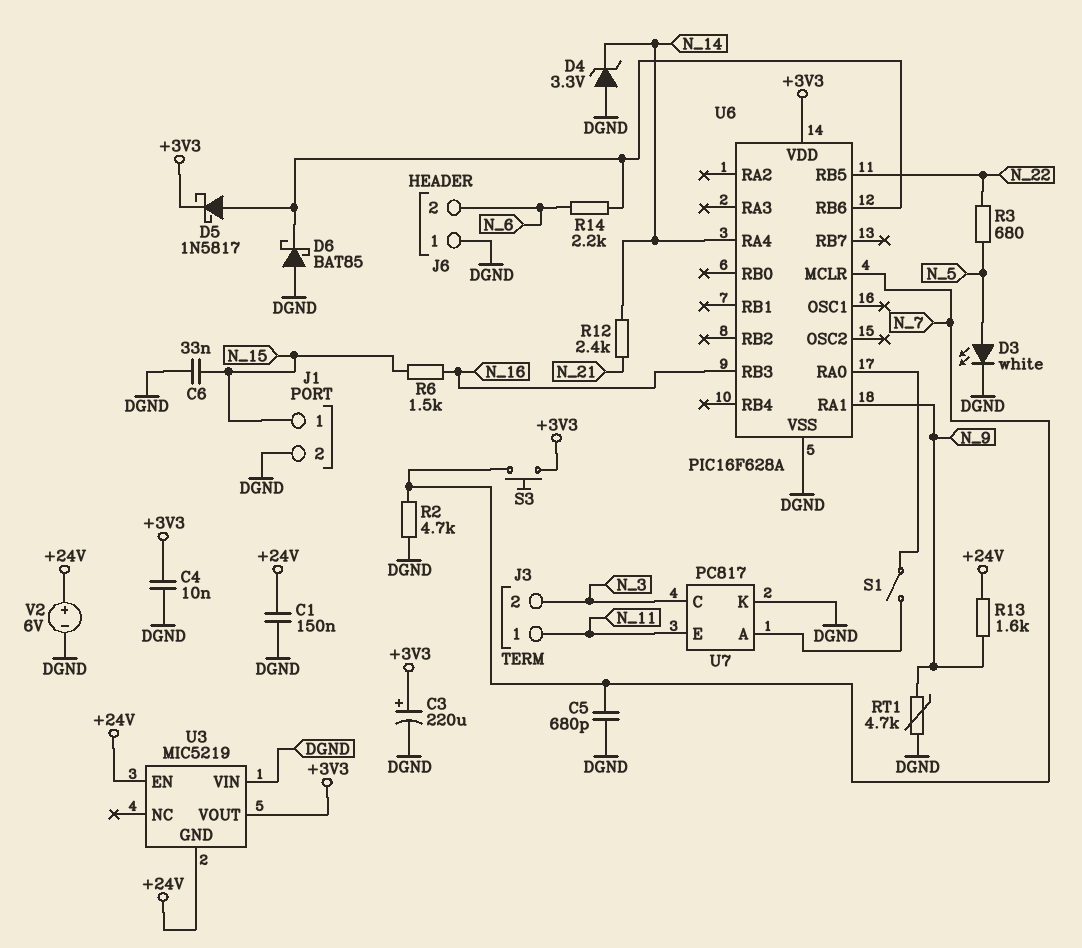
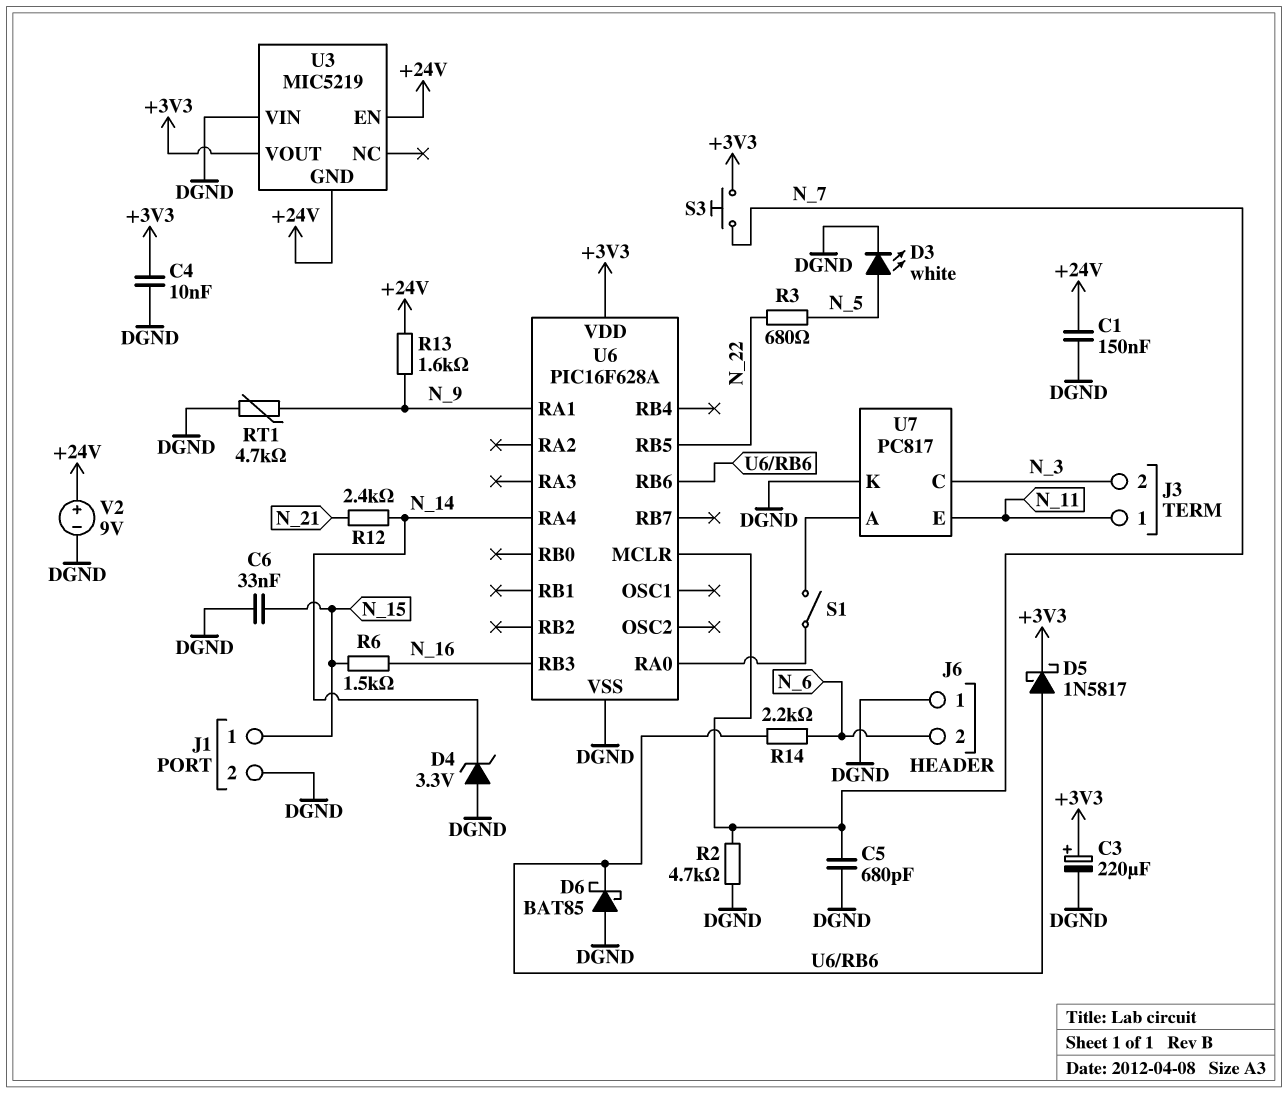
V2: 6V (plus +24V, minus DGND) -> 9V (plus +24V, minus DGND)

